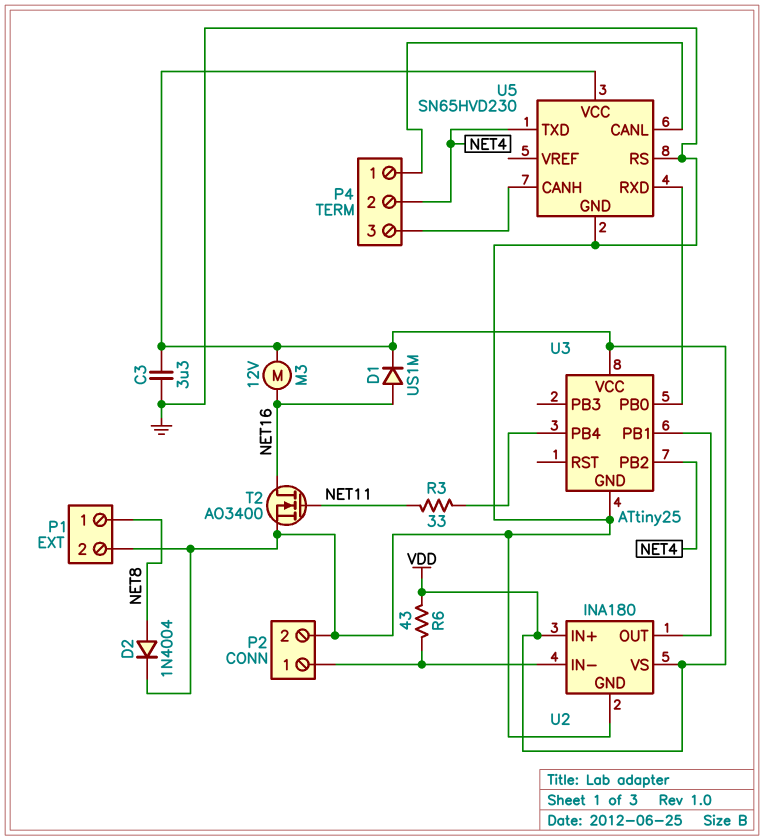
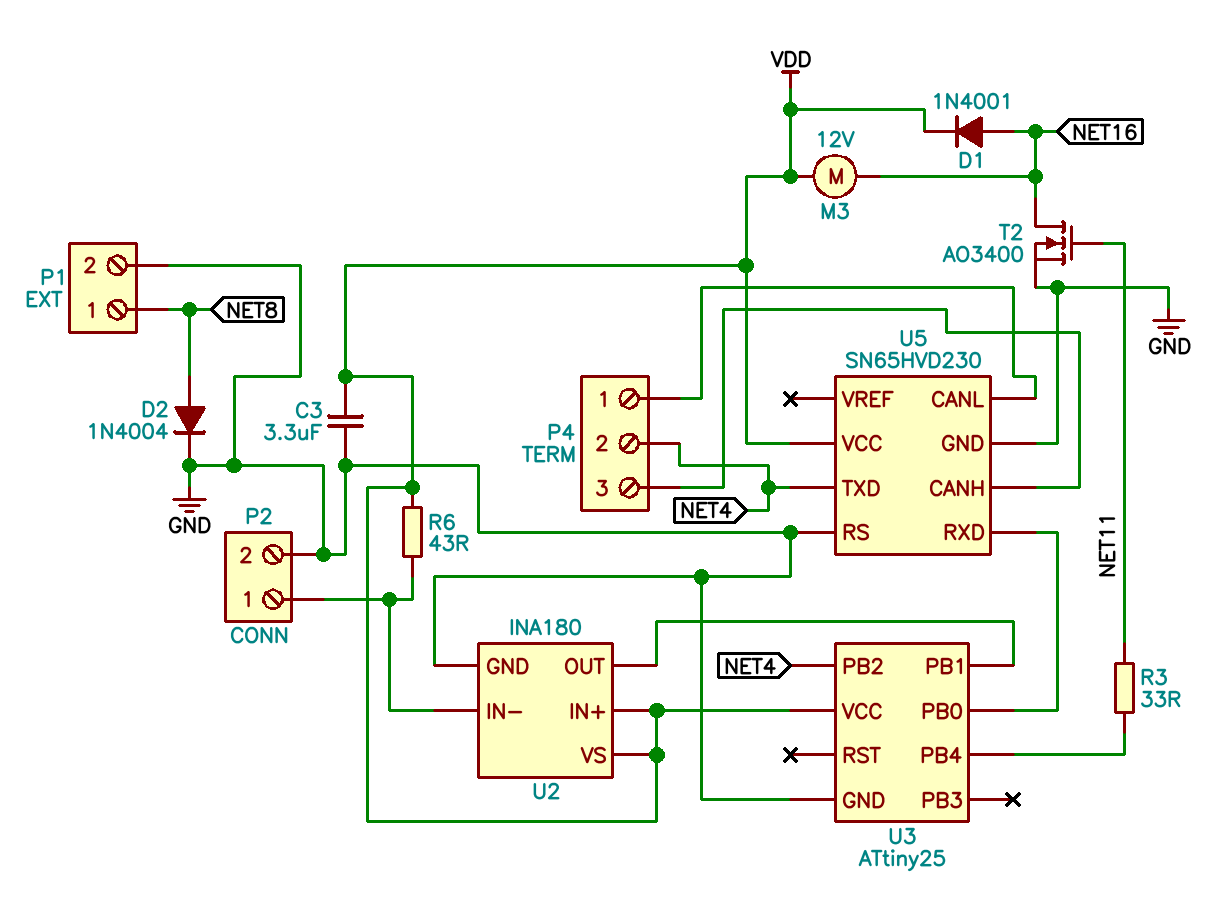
D1: diode US1M (A NET16, K VDD) -> diode 1N4001 (A NET16, K VDD)

